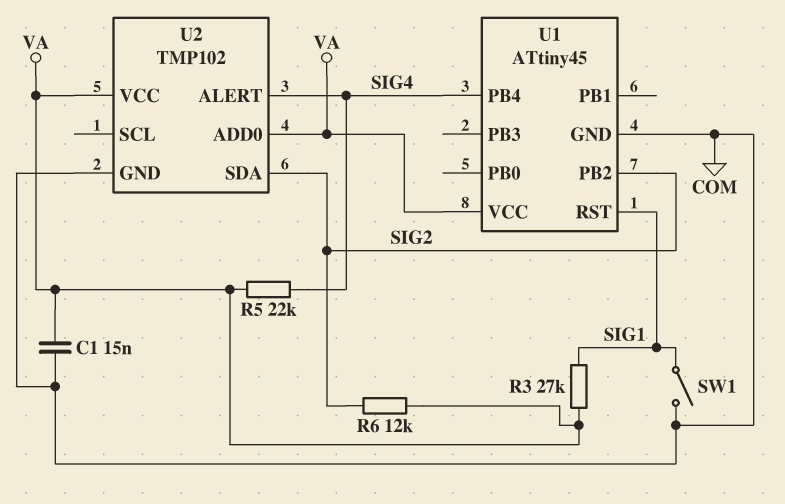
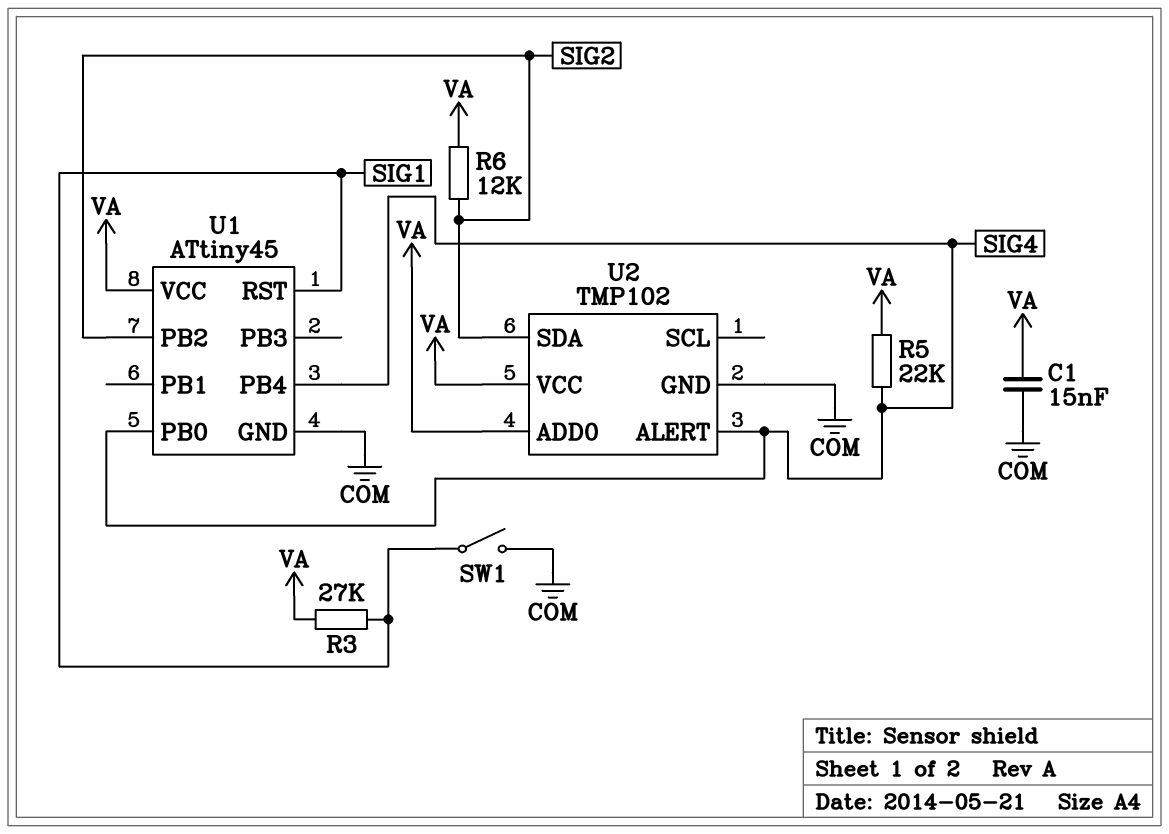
U1 pin PB0: none -> SIG4

